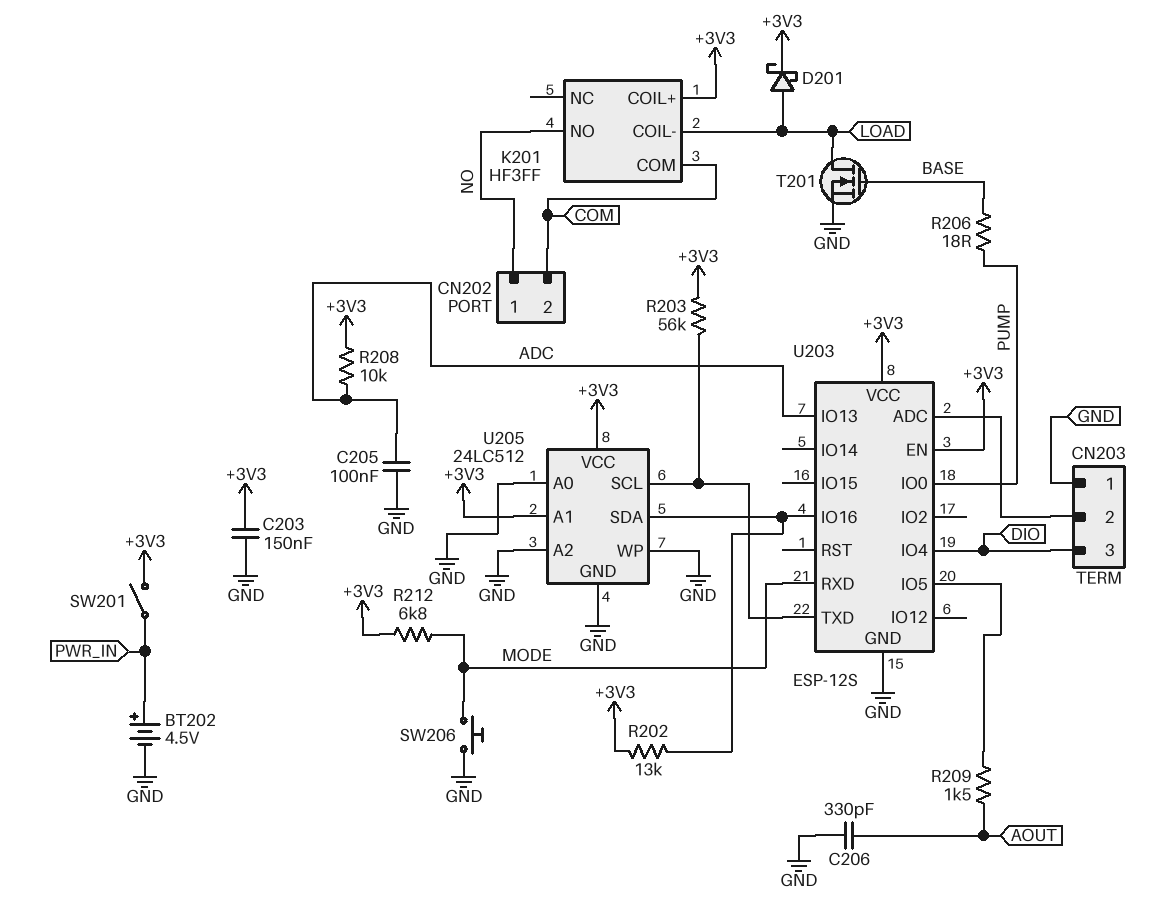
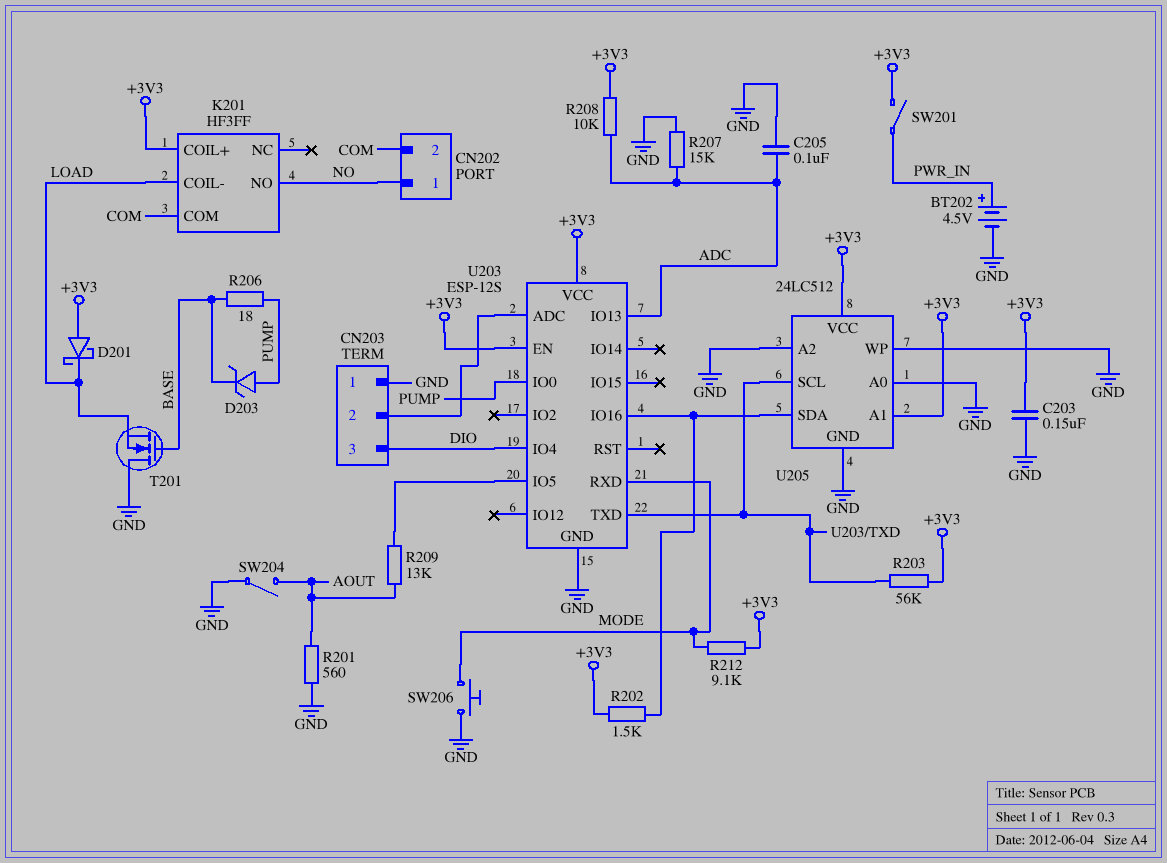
C206: 330pF (AOUT, GND) -> none
D201: schottky (A LOAD, K +3V3) -> schottky (A +3V3, K LOAD)
D203: none -> zener (A PUMP, K BASE)
R201: none -> 560 (AOUT, GND)
R202: 13k (+3V3, U203/IO16) -> 1.5k (+3V3, U203/IO16)
R207: none -> 15k (ADC, GND)
R209: 1.5k (AOUT, U203/IO5) -> 13k (AOUT, U203/IO5)
R212: 6.8k (+3V3, MODE) -> 9.1k (+3V3, MODE)
SW204: none -> switch (AOUT, GND)
T201: NMOS (G BASE, D LOAD, S GND) -> NMOS (G BASE, D GND, S LOAD)

